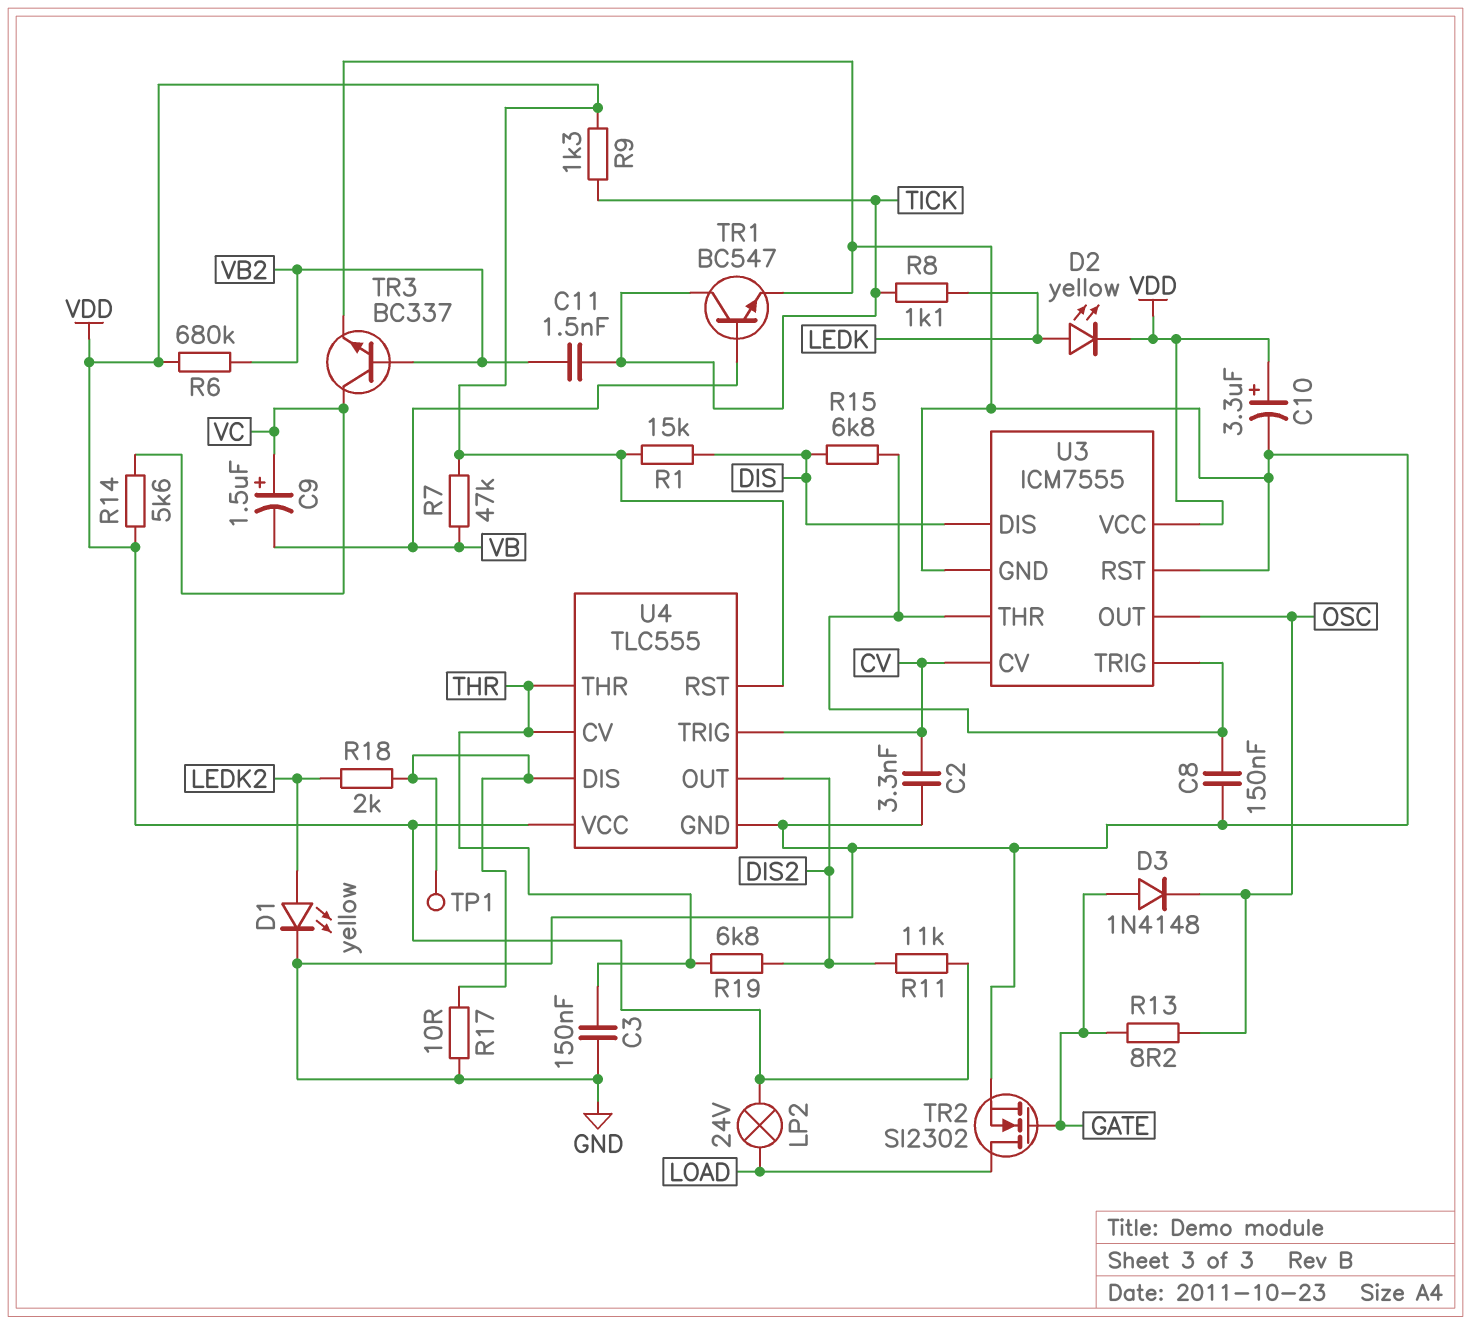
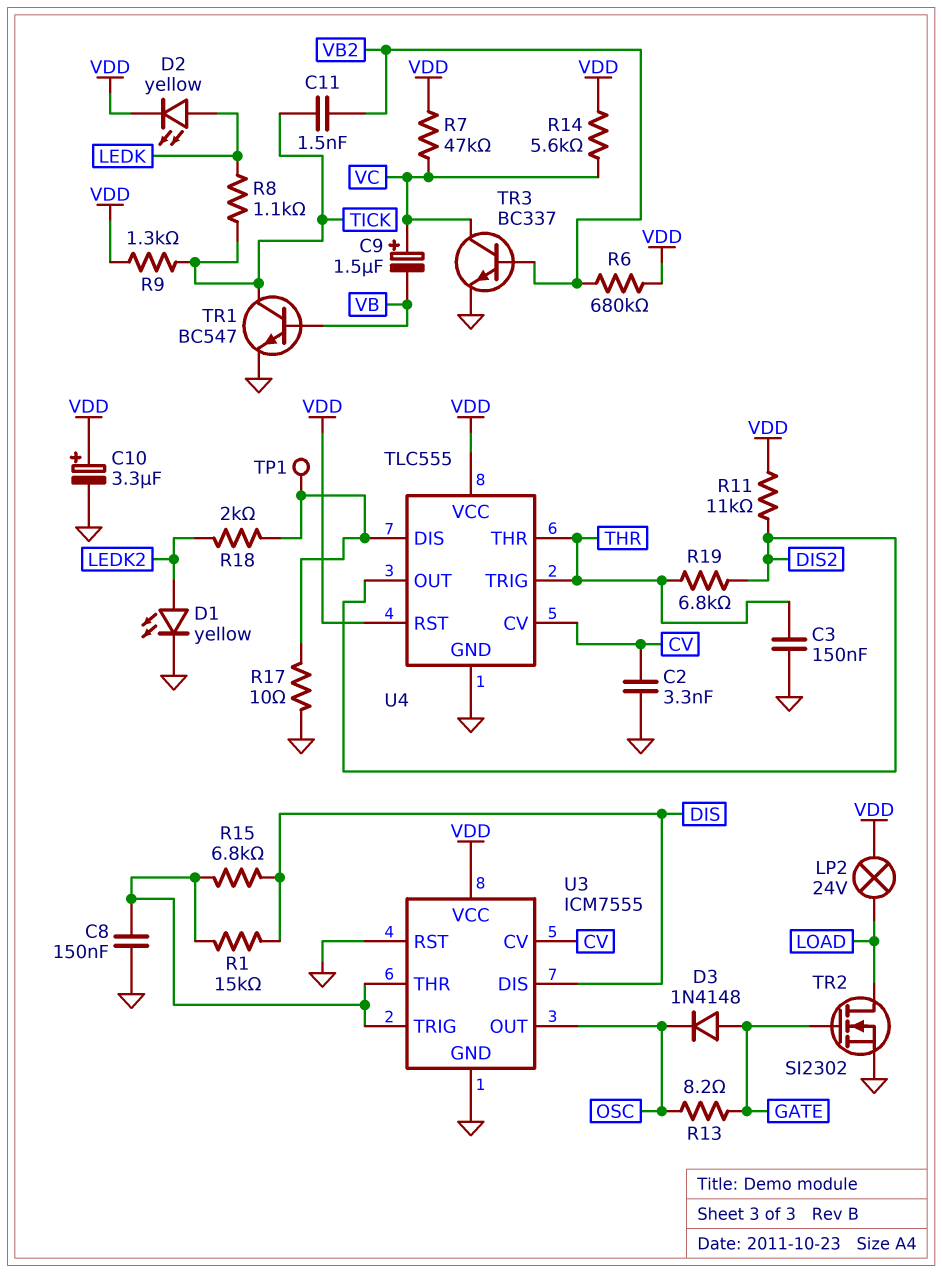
R1: 15k (DIS, VDD) -> 15k (DIS, U3/THR)
R7: 47k (VB, VDD) -> 47k (VC, VDD)
U4 pin CV: THR -> CV
U4 pin TRIG: CV -> THR

